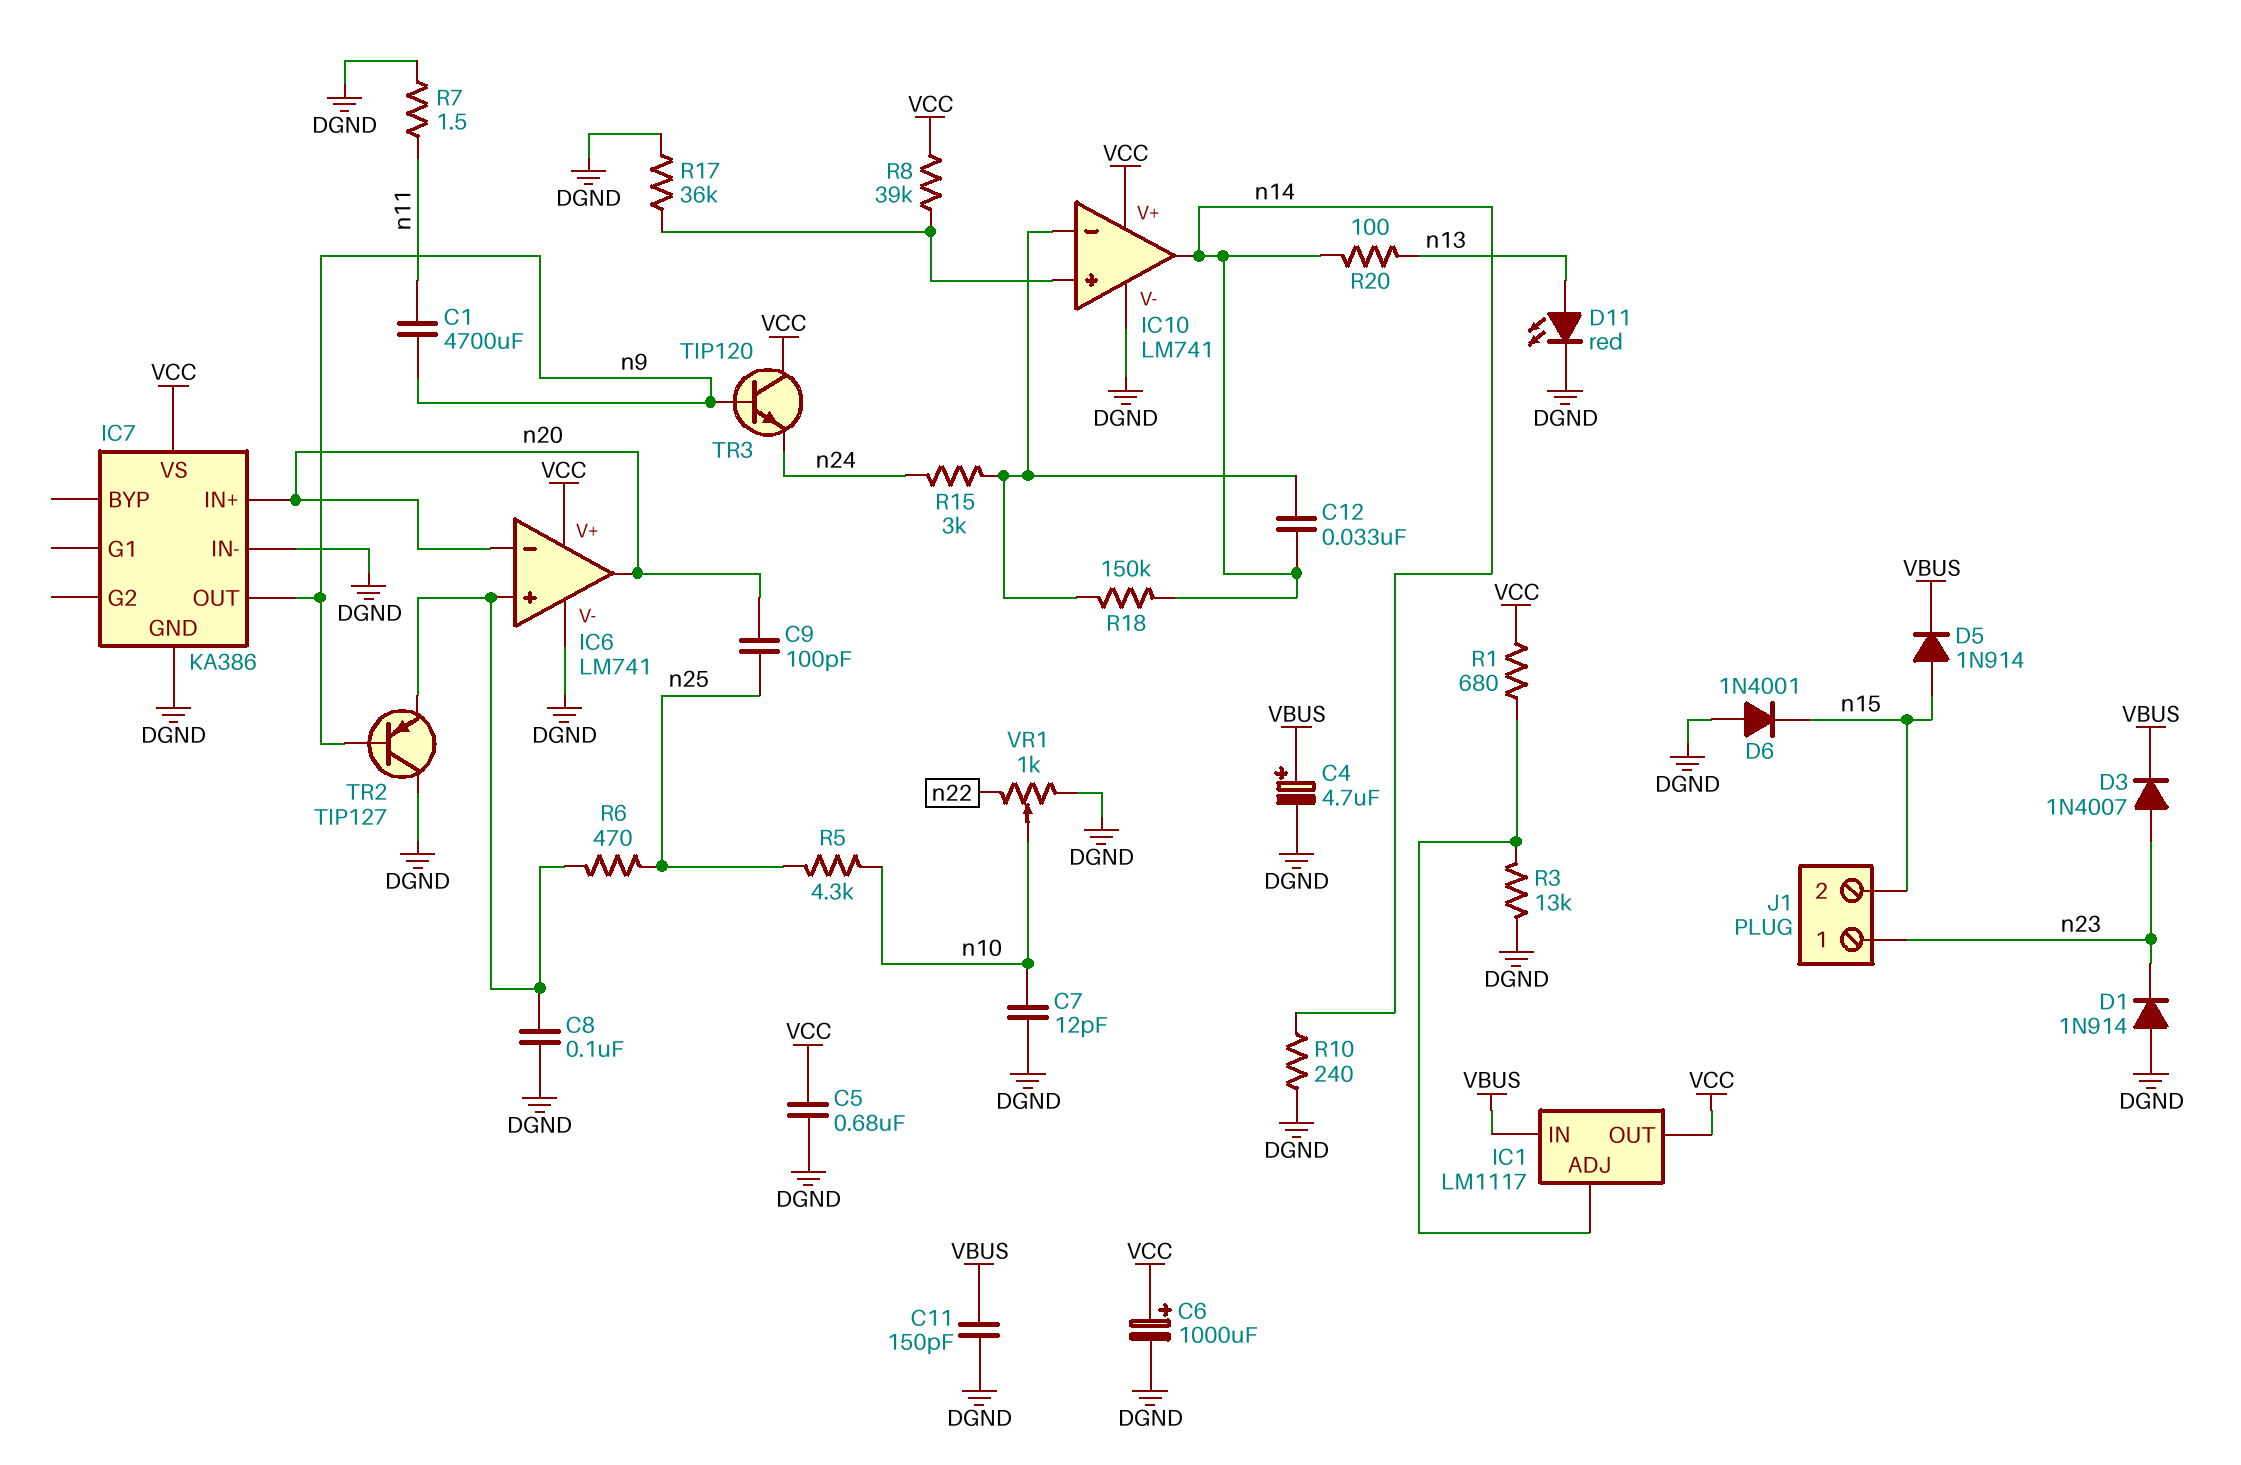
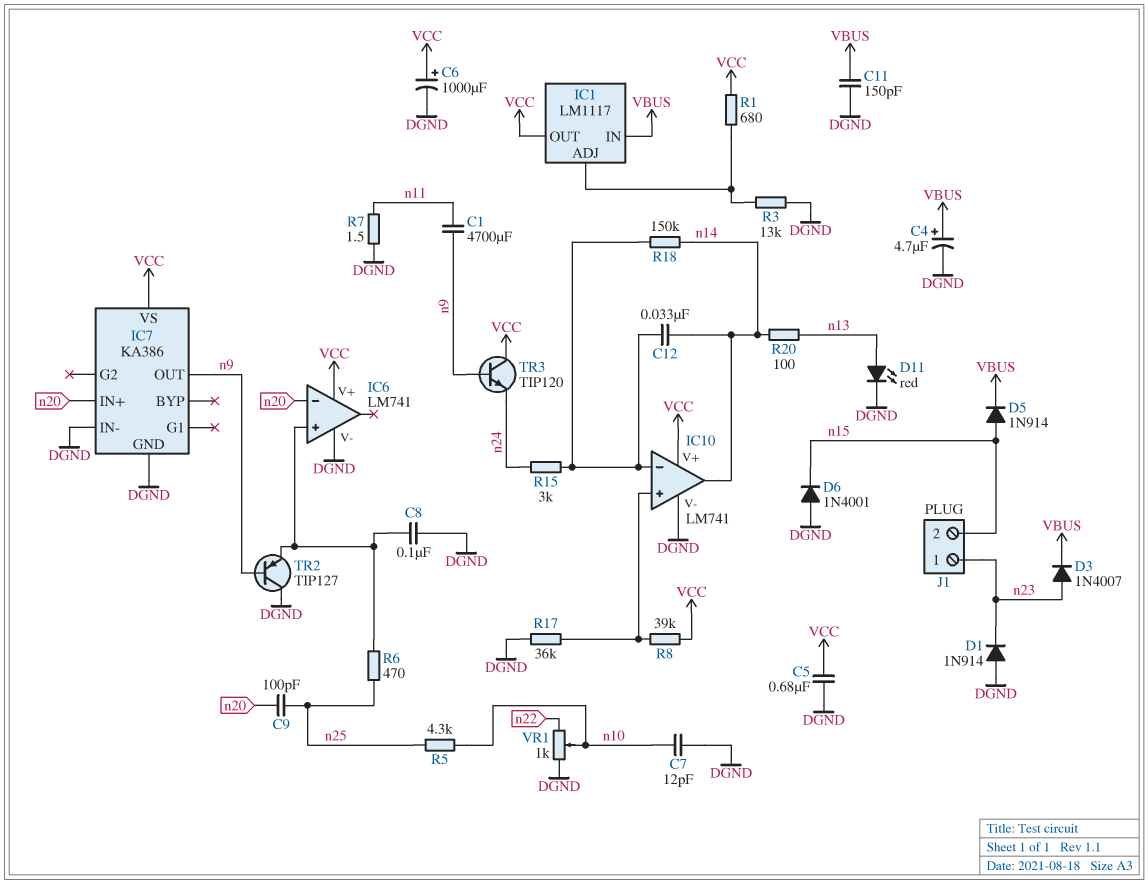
IC6 pin out: n20 -> none
R10: 240 (DGND, n14) -> none

